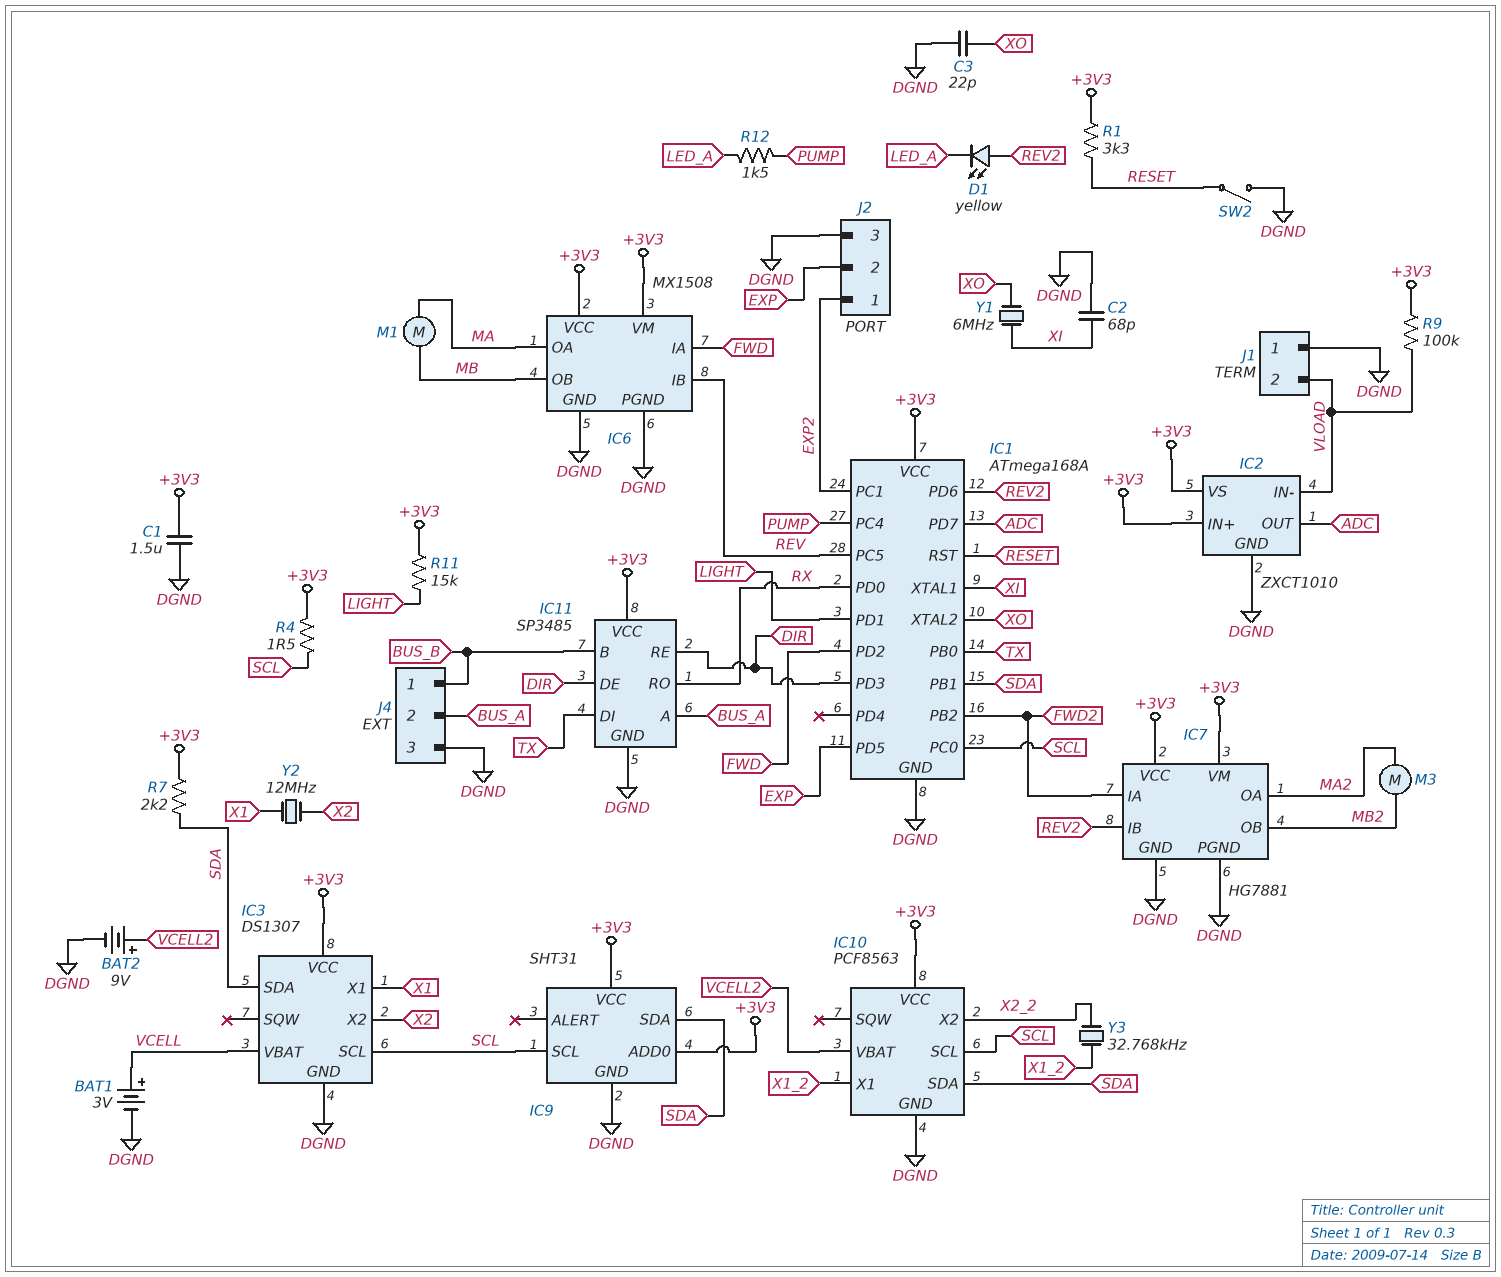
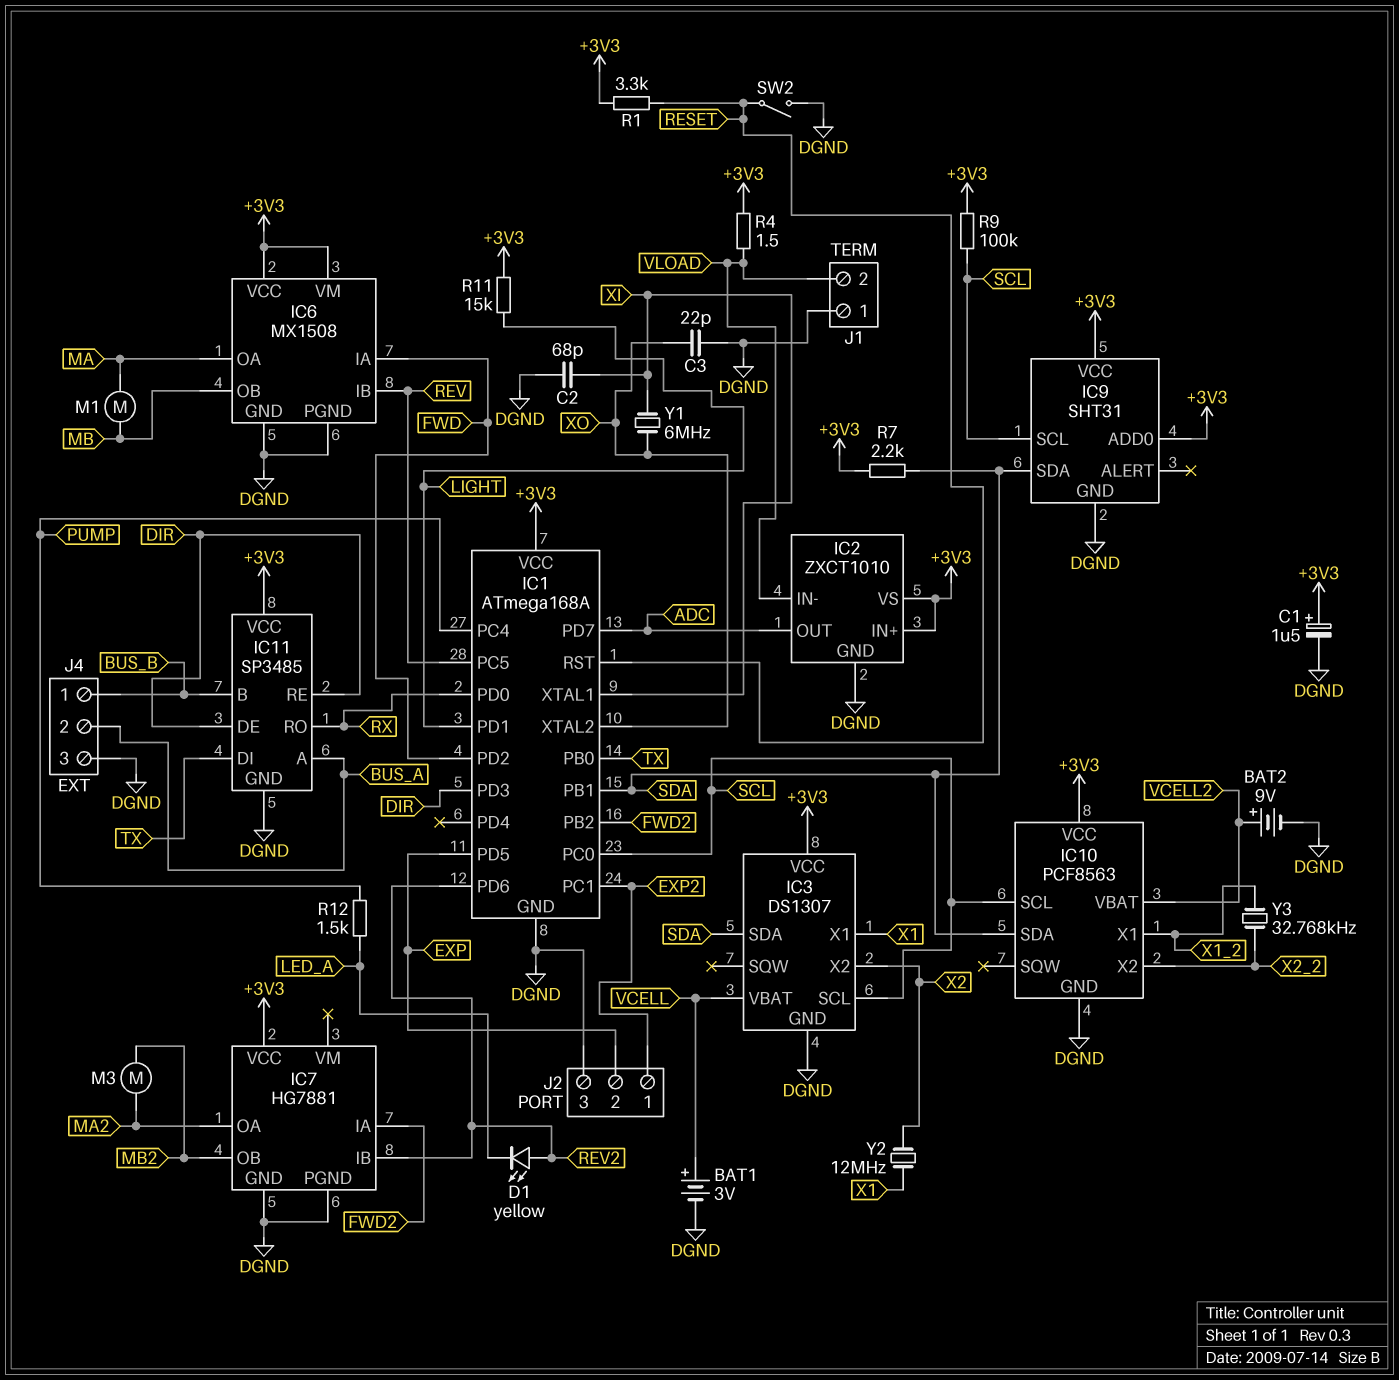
C1: 1.5uF (+3V3, DGND) -> 1.5uF (plus +3V3, minus DGND)
IC7 pin VM: +3V3 -> none
R4: 1.5 (+3V3, SCL) -> 1.5 (+3V3, VLOAD)
R9: 100k (+3V3, VLOAD) -> 100k (+3V3, SCL)

